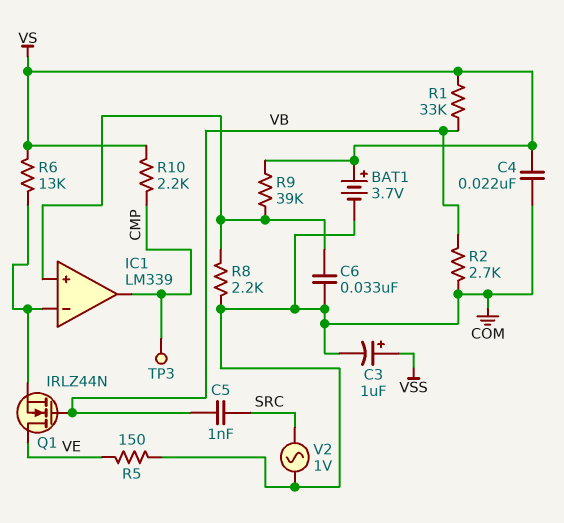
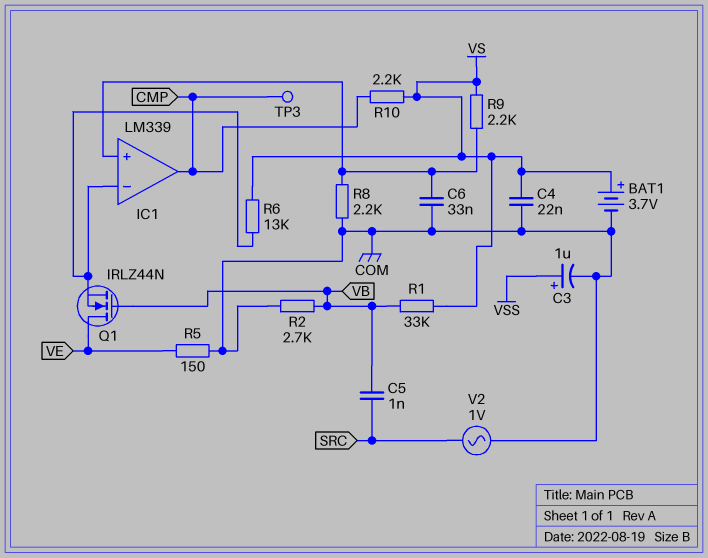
R9: 39k (IC1/in+, VS) -> 2.2k (IC1/in+, VS)

